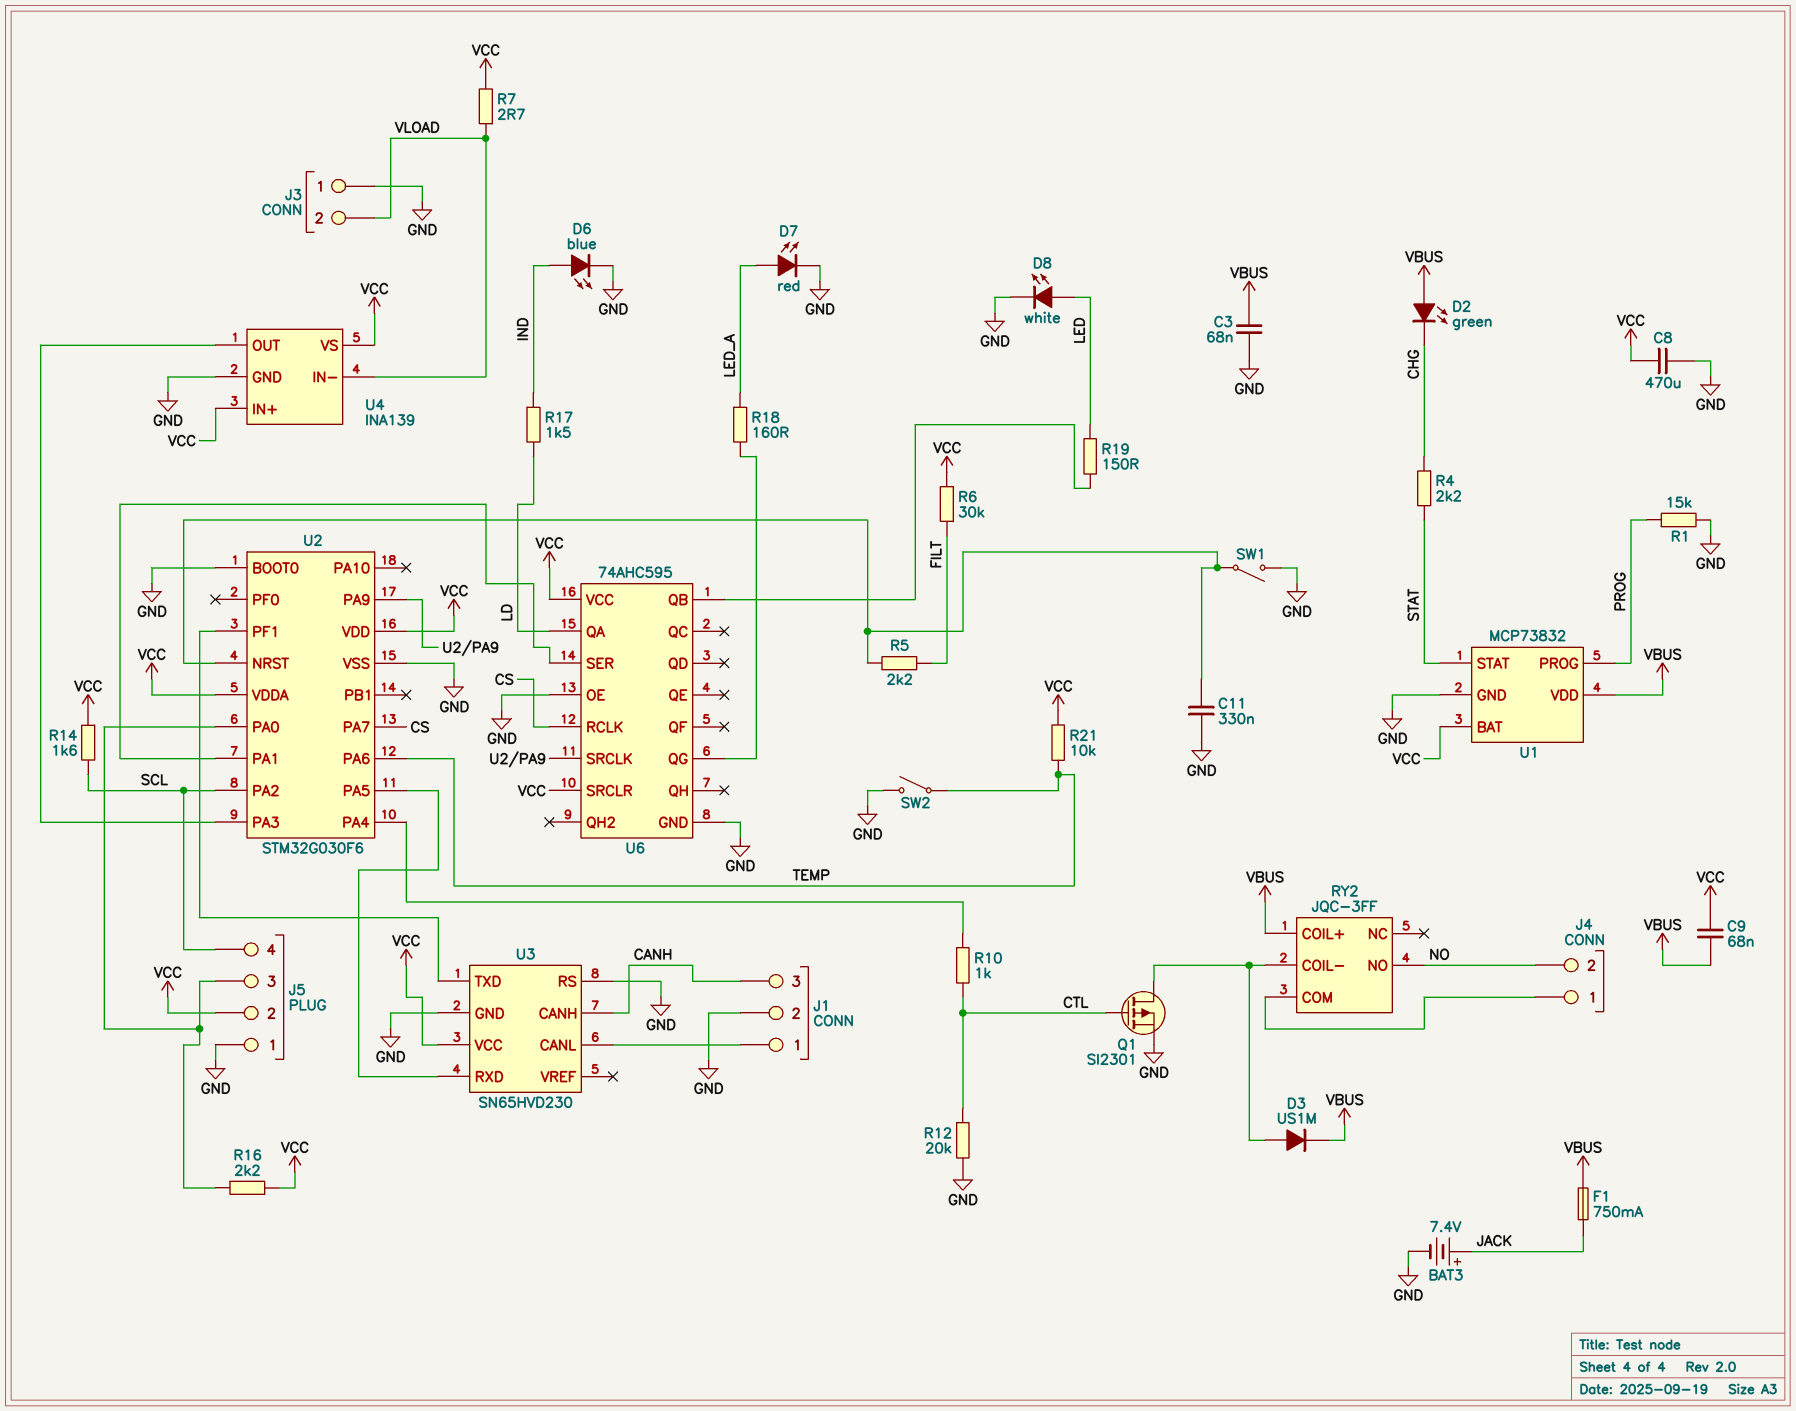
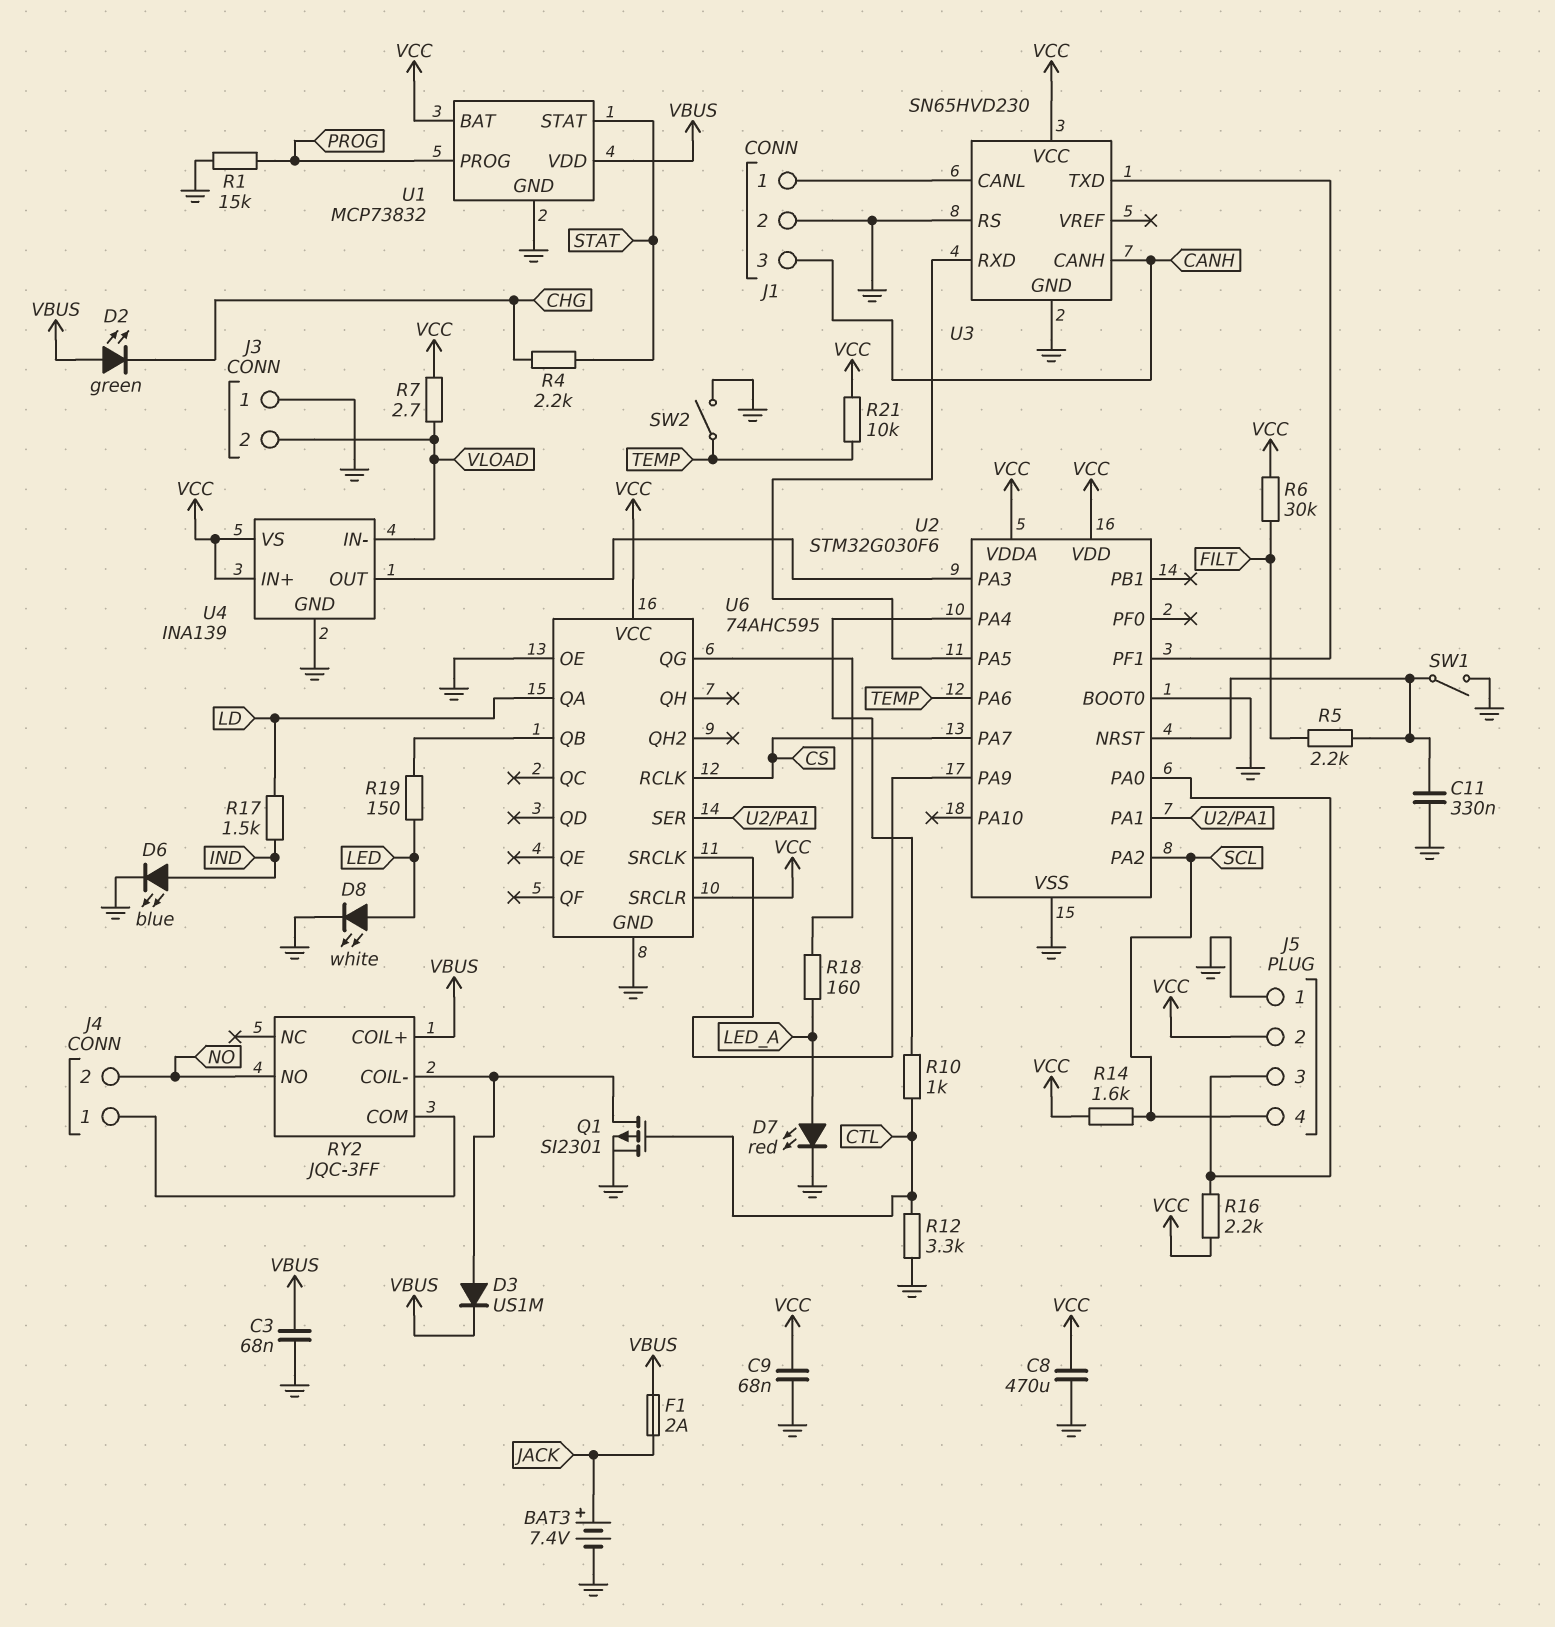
C9: 68nF (VBUS, VCC) -> 68nF (GND, VCC)
F1: 750mA (JACK, VBUS) -> 2A (JACK, VBUS)
R12: 20k (CTL, GND) -> 3.3k (CTL, GND)

